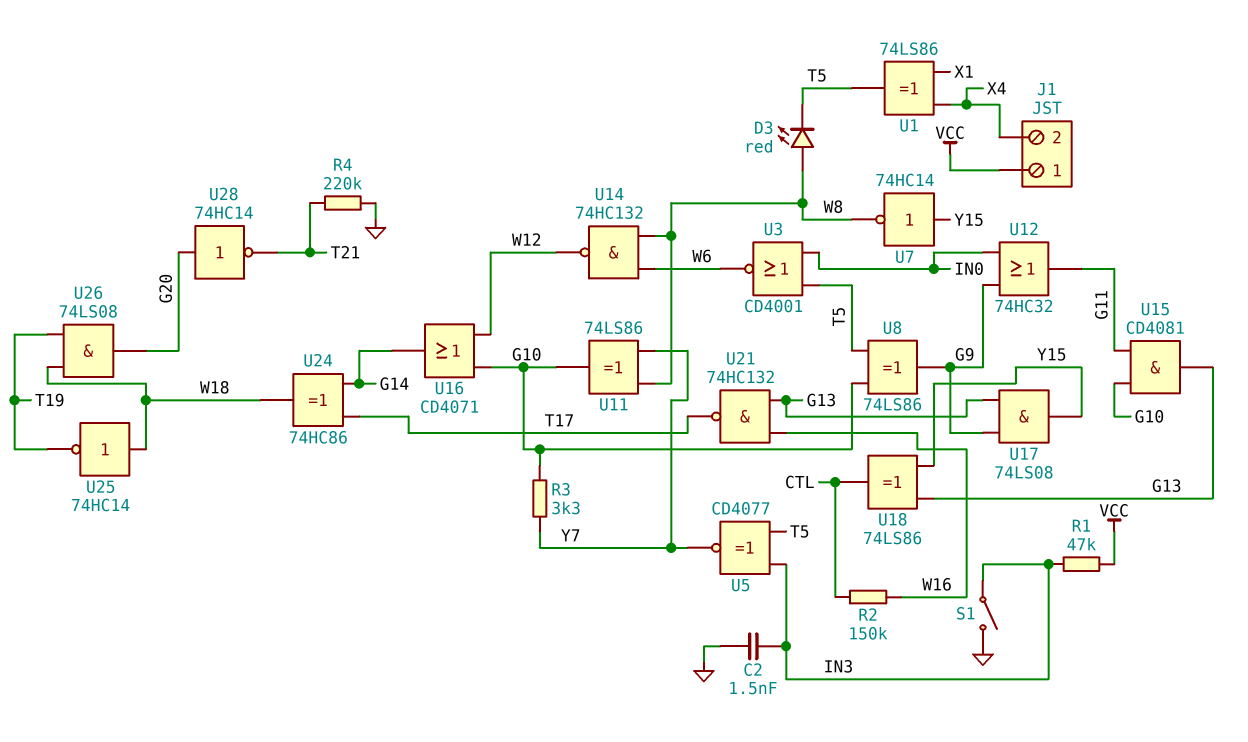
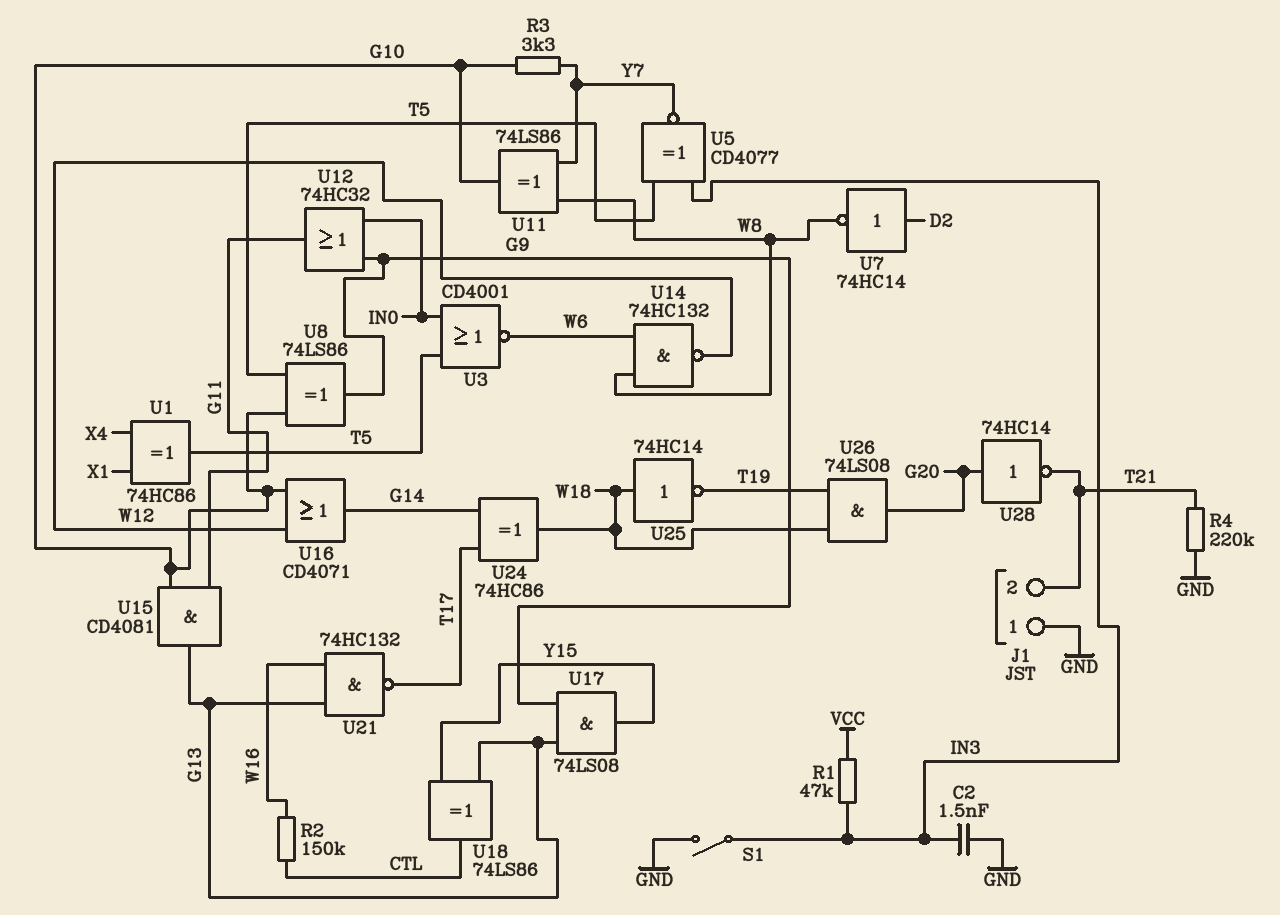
D3: LED red (A W8, K T5) -> none
J1 pin 1: VCC -> GND
J1 pin 2: X4 -> T21
U1: XOR 74LS86 (in X1, in X4, out T5) -> XOR 74HC86 (in X1, in X4, out T5)
U7: NOT 74HC14 (in Y15, out W8) -> NOT 74HC14 (in D2, out W8)

